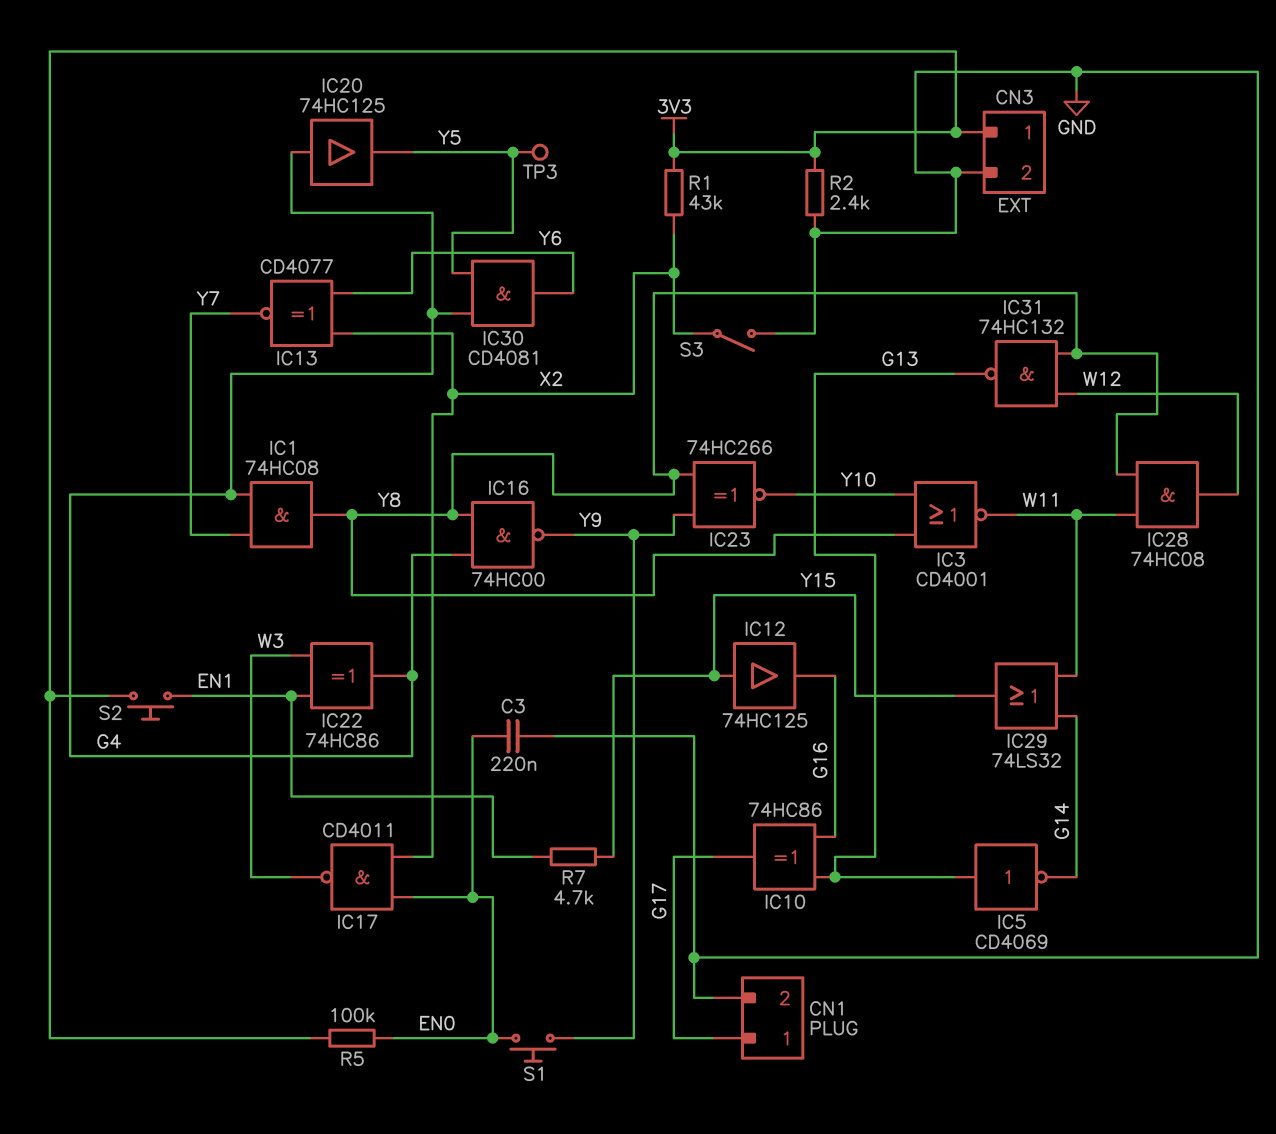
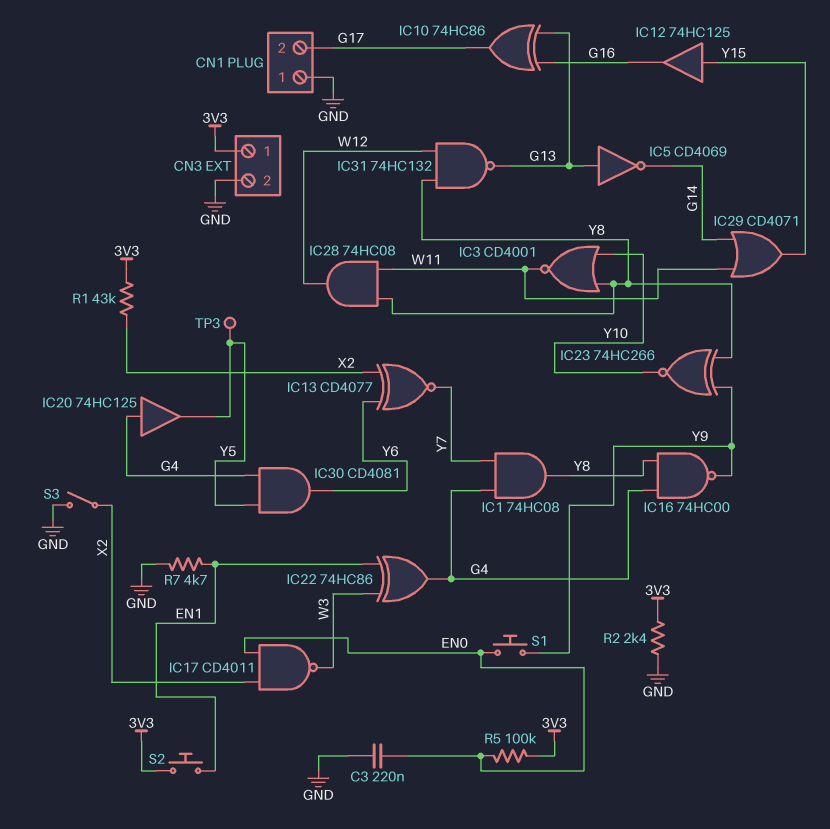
CN1 pin 1: G17 -> GND
CN1 pin 2: GND -> G17
IC29: OR 74LS32 (in G14, in W11, out Y15) -> OR CD4071 (in G14, in W11, out Y15)
R7: 4.7k (EN1, Y15) -> 4.7k (EN1, GND)

